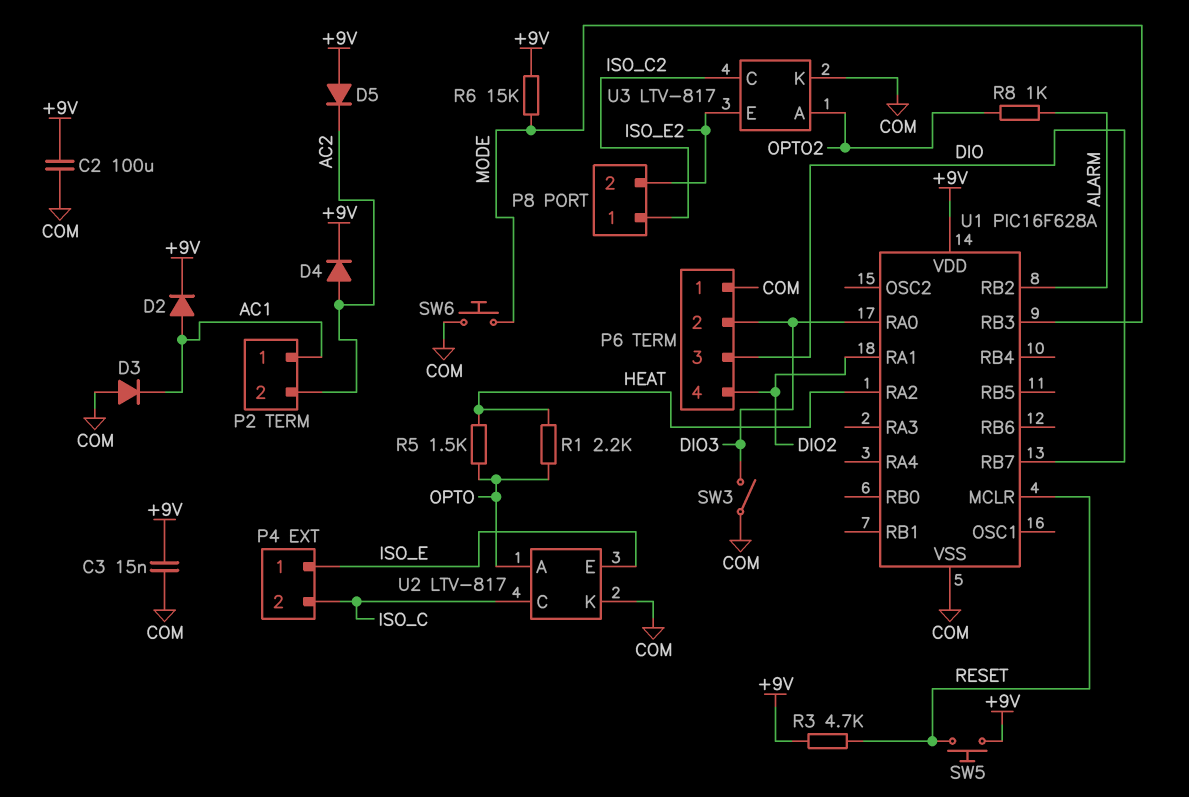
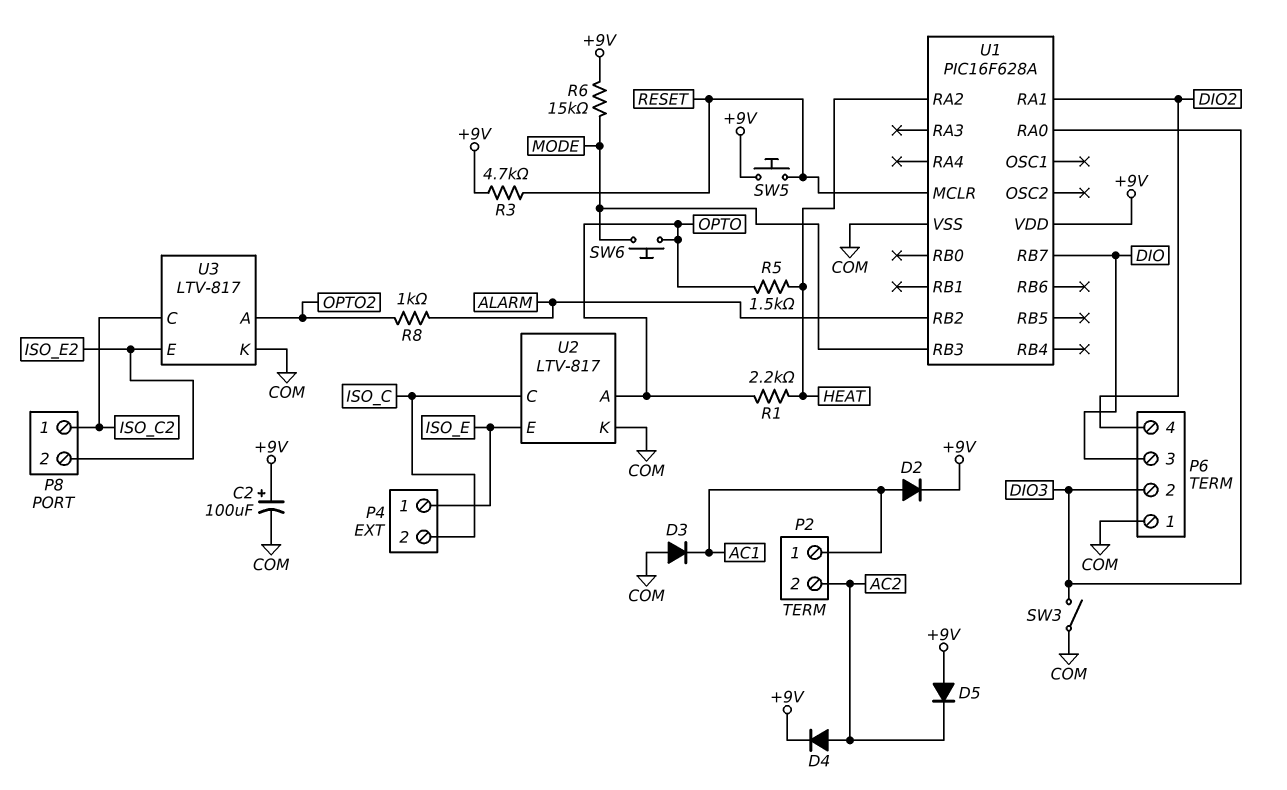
C2: 100uF (+9V, COM) -> 100uF (plus +9V, minus COM)
C3: 15nF (+9V, COM) -> none
SW6: button (COM, MODE) -> button (MODE, OPTO)

